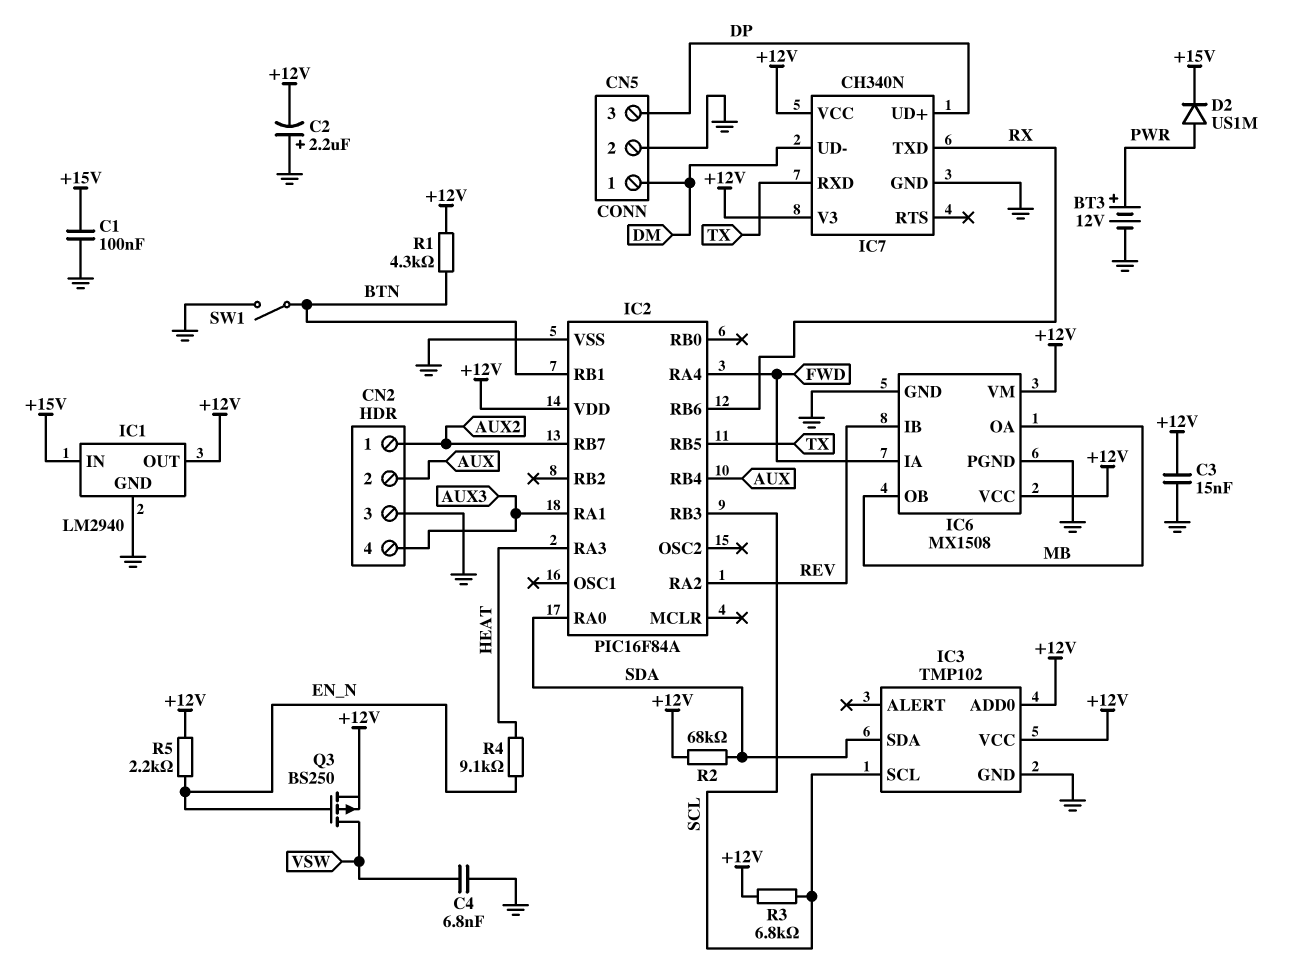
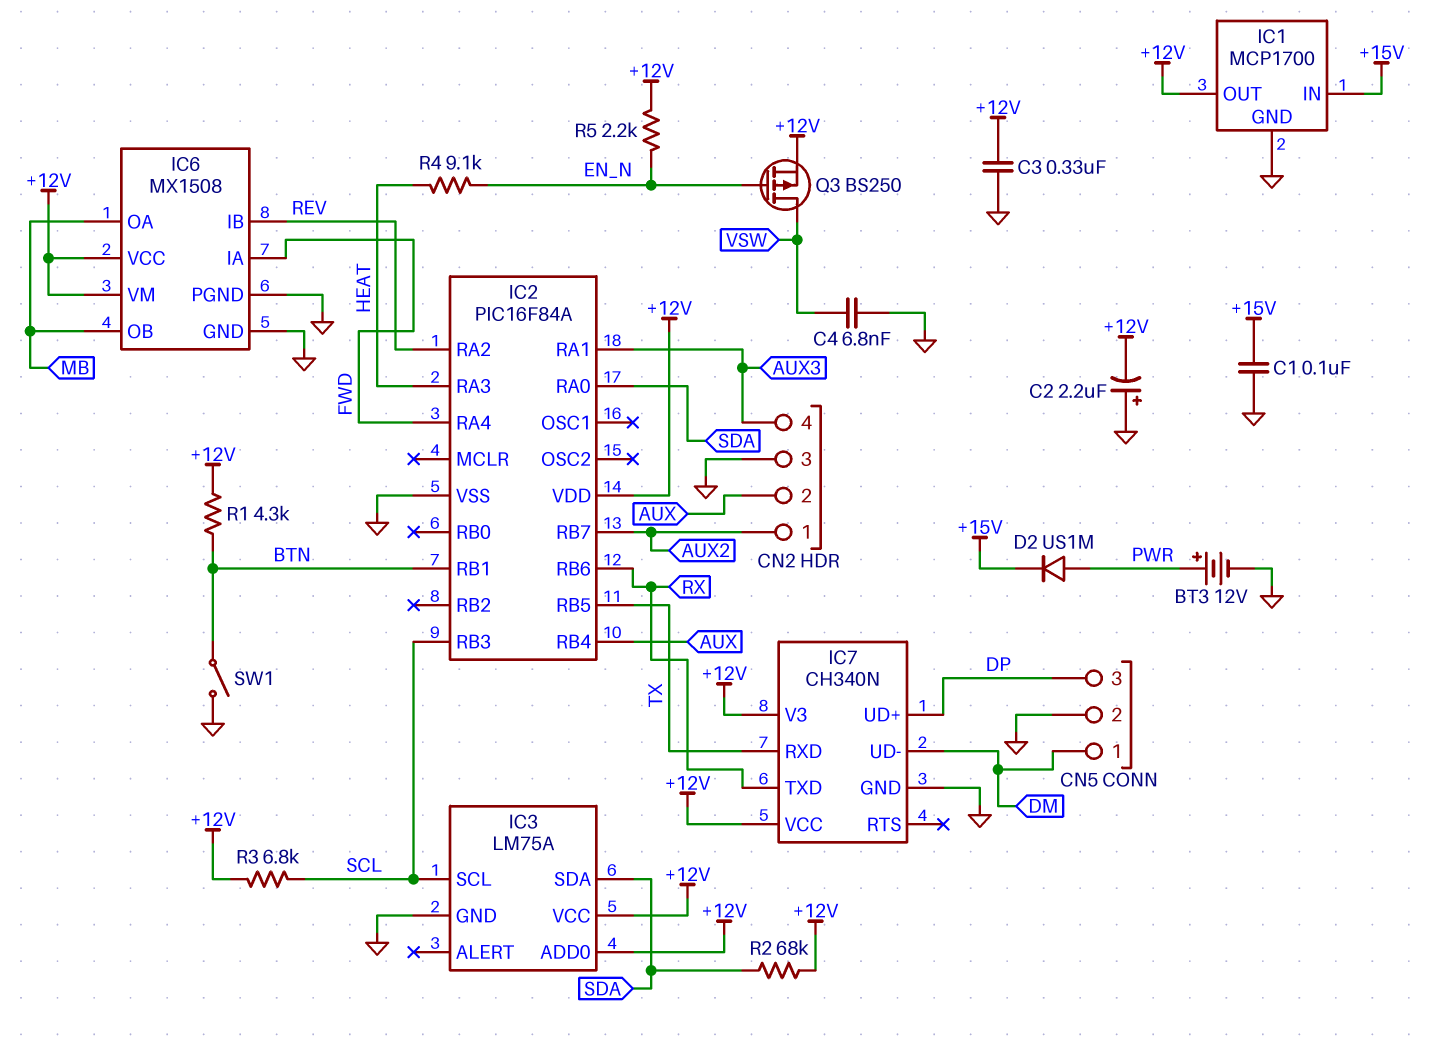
C3: 15nF (+12V, GND) -> 330nF (+12V, GND)
IC1: LM2940 -> MCP1700
IC3: TMP102 -> LM75A

